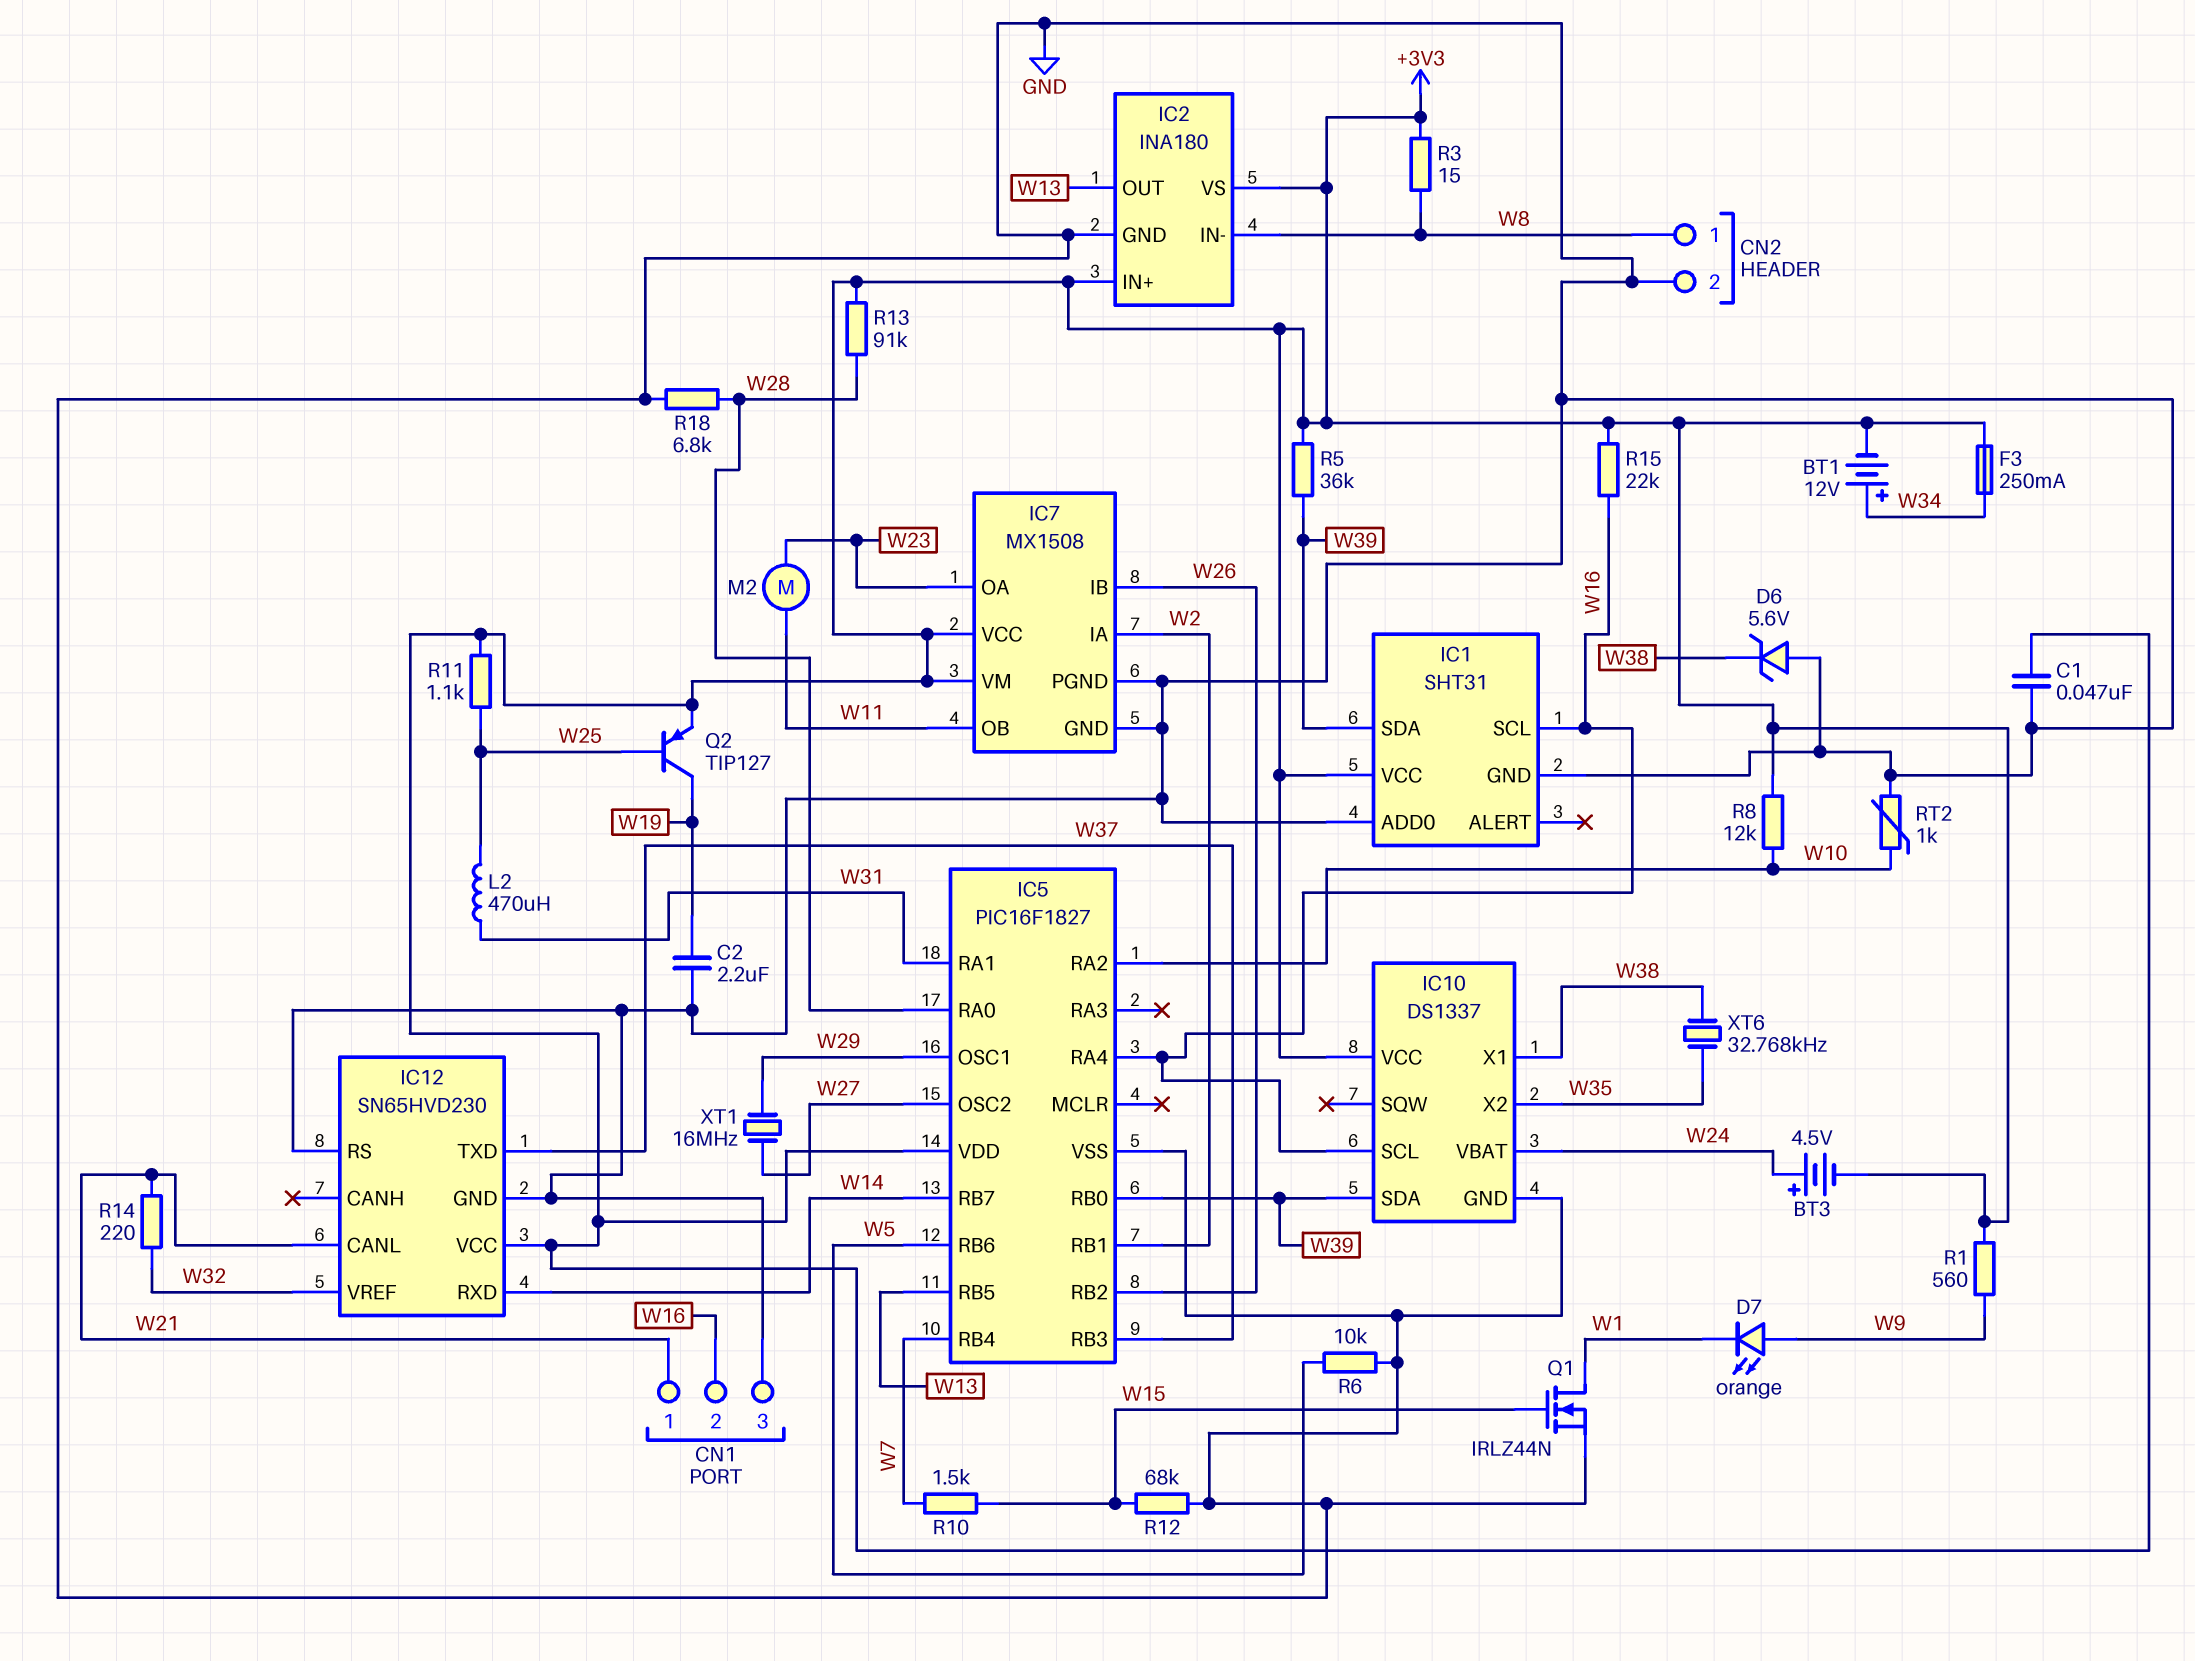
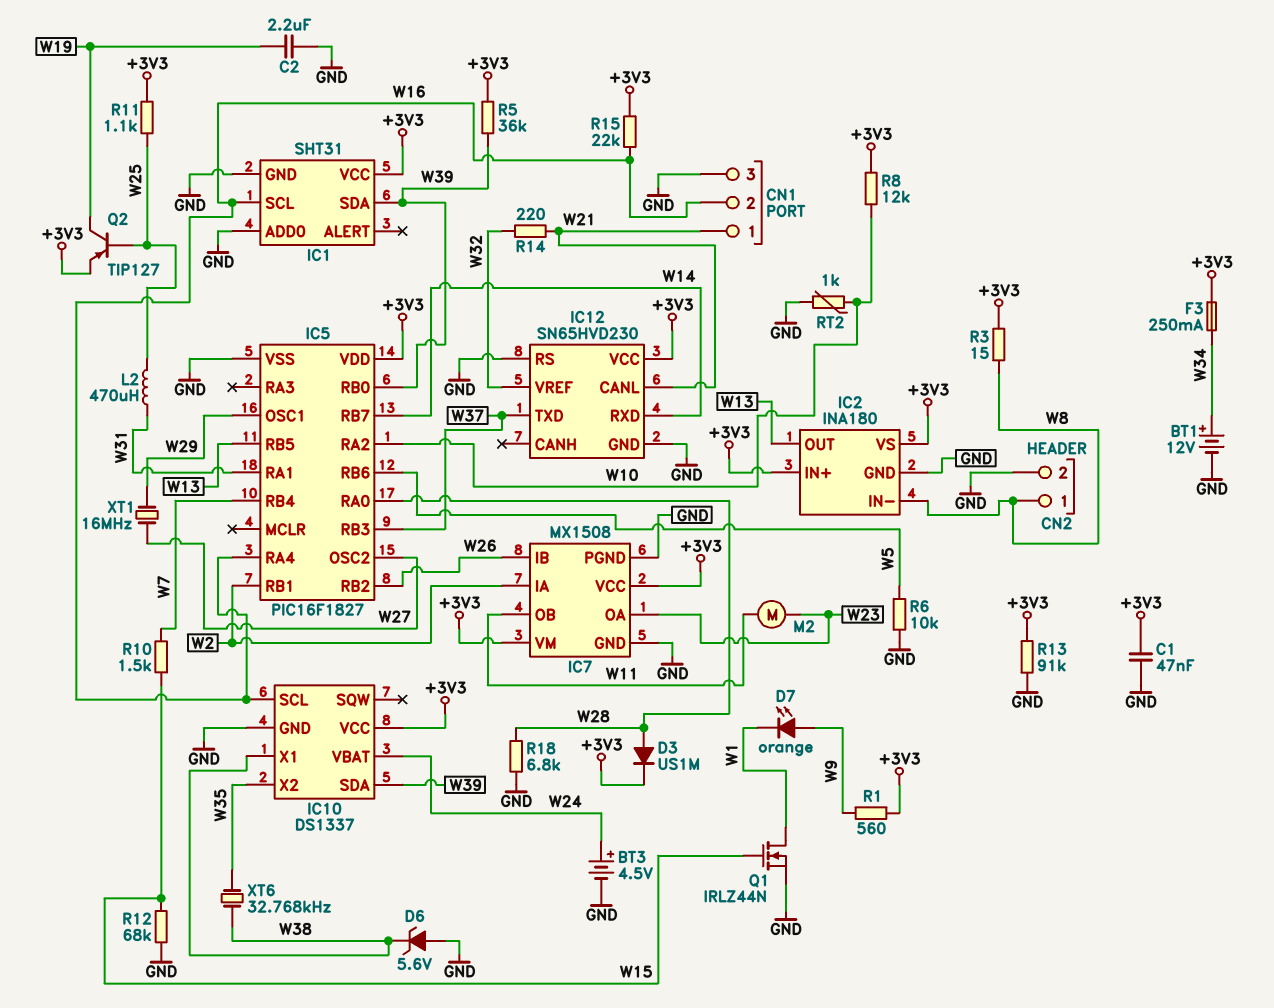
BT1: 12V (plus W34, minus +3V3) -> 12V (plus W34, minus GND)
BT3: 4.5V (plus W24, minus +3V3) -> 4.5V (plus W24, minus GND)
D3: none -> diode US1M (A W28, K +3V3)
R13: 91k (+3V3, W28) -> 91k (+3V3, GND)

